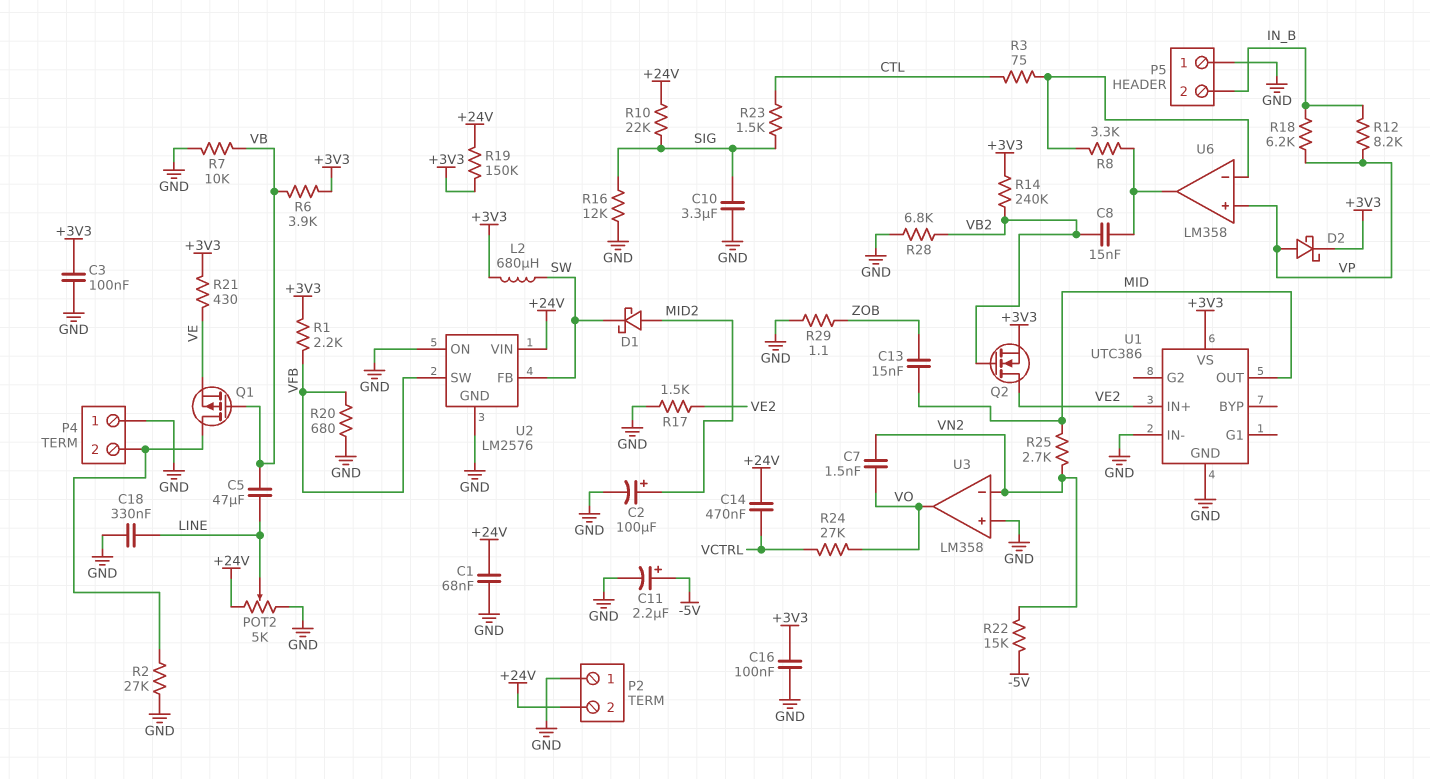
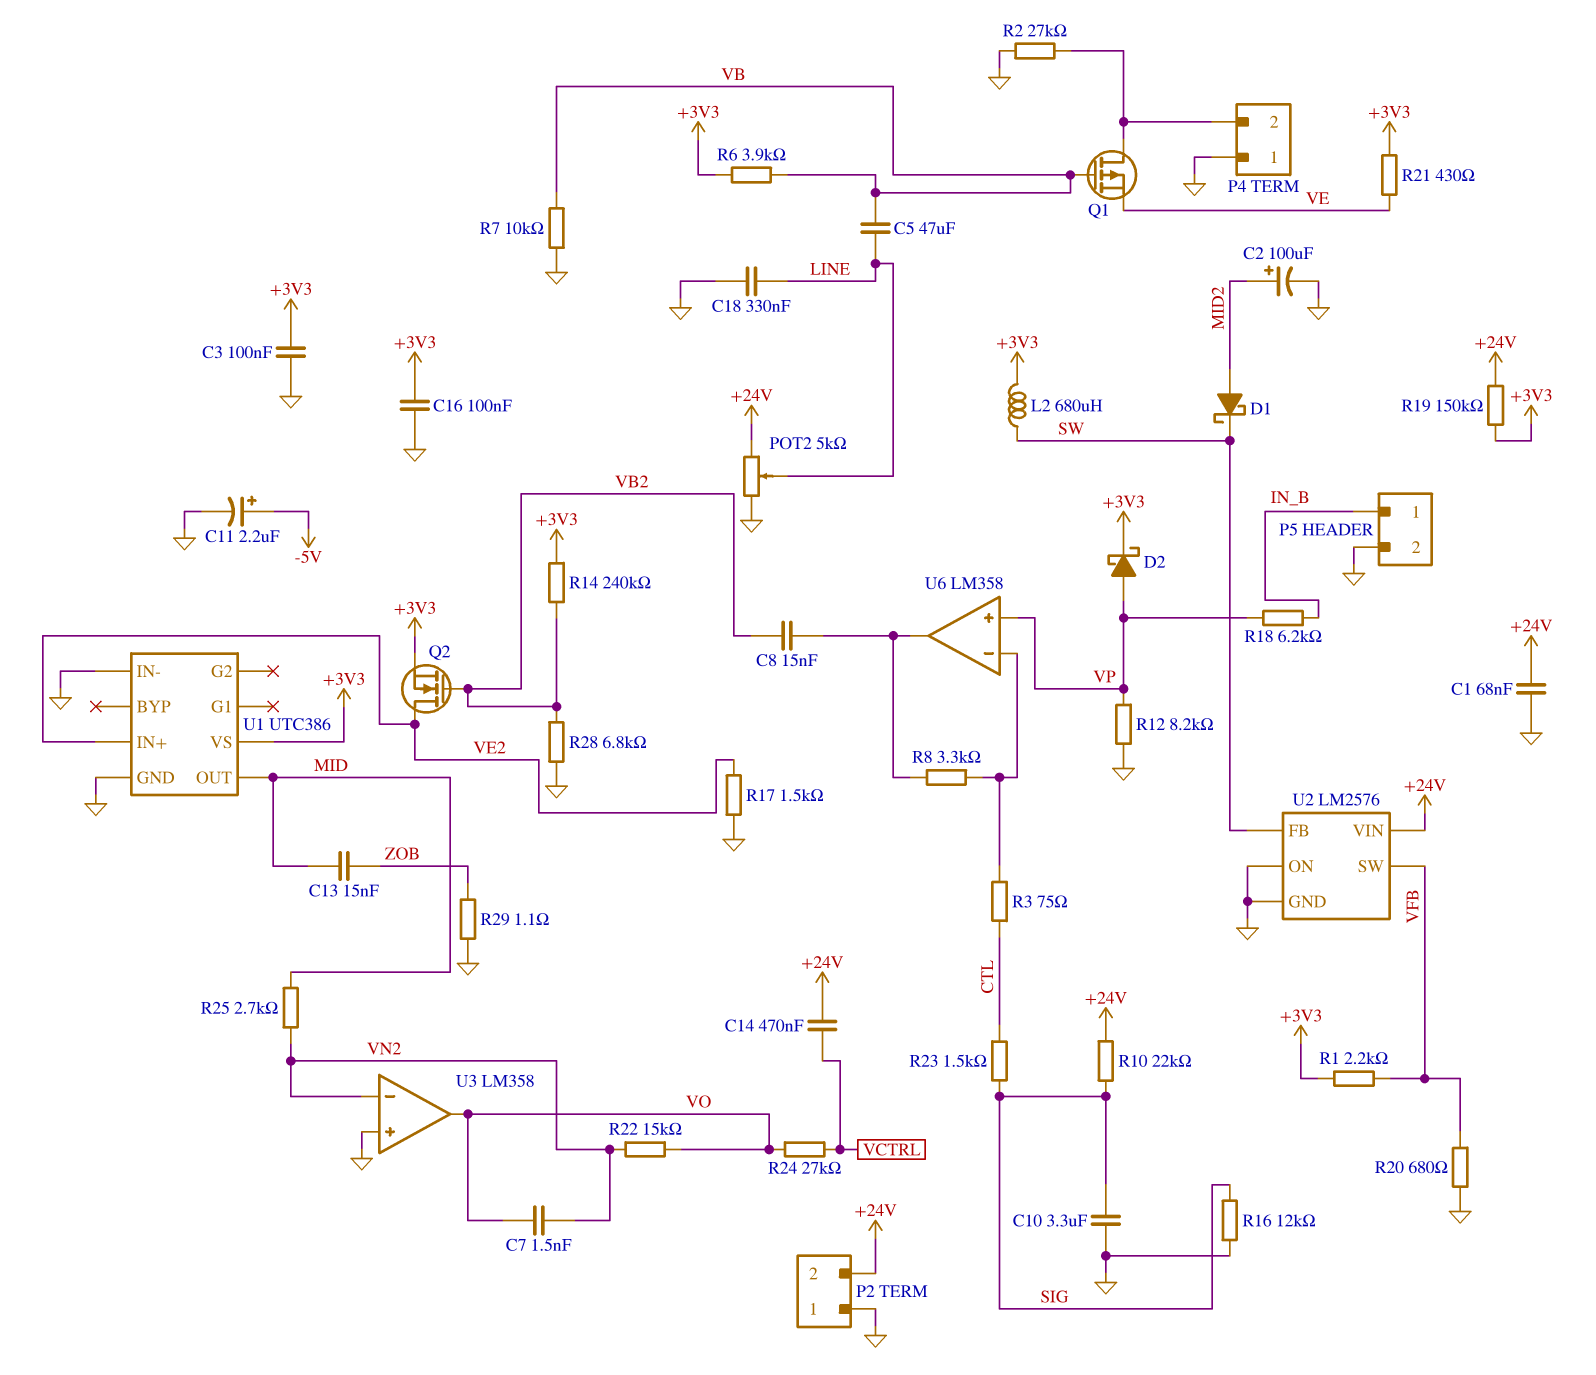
P5 pin 1: GND -> IN_B
P5 pin 2: IN_B -> GND
R12: 8.2k (IN_B, VP) -> 8.2k (GND, VP)
R22: 15k (-5V, VN2) -> 15k (VN2, VO)

